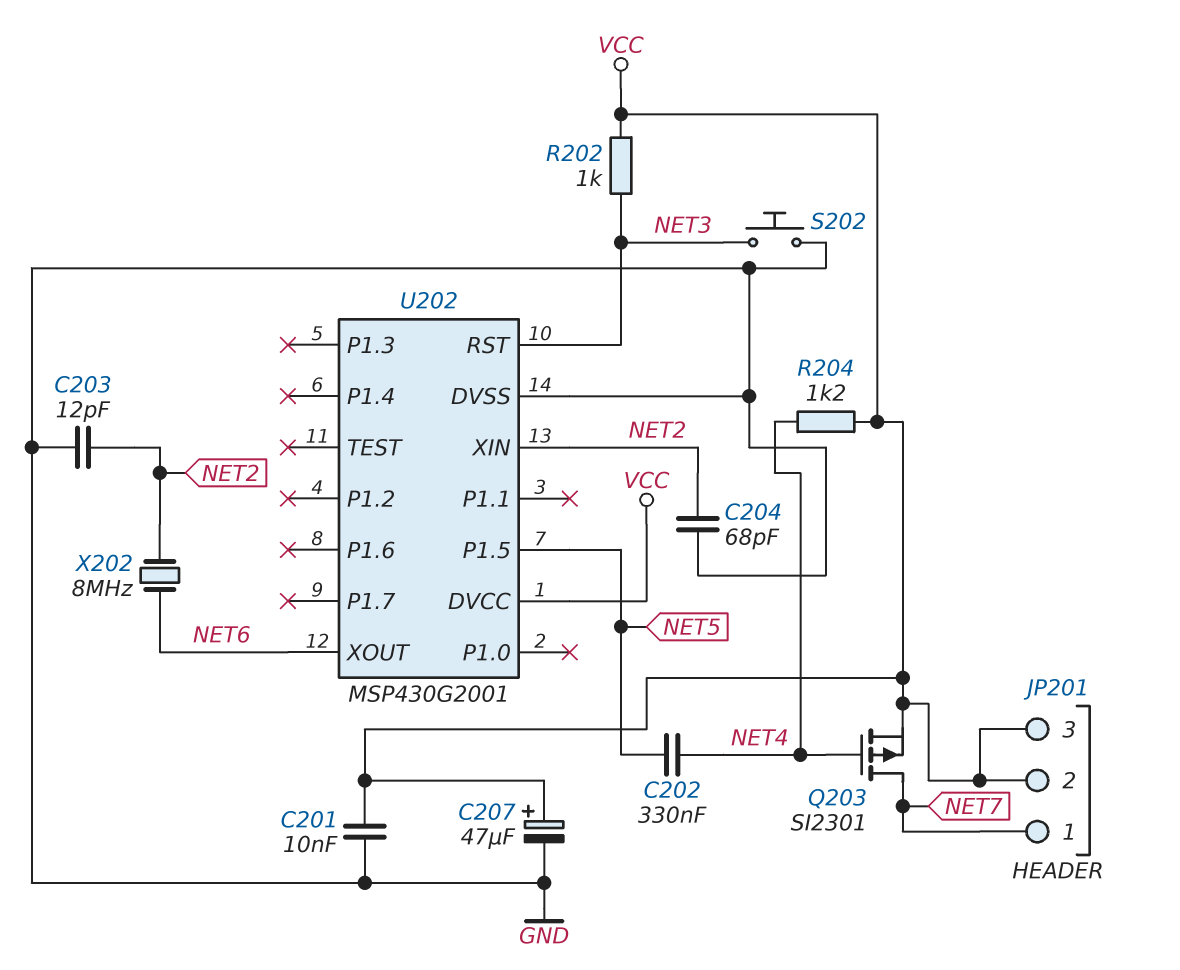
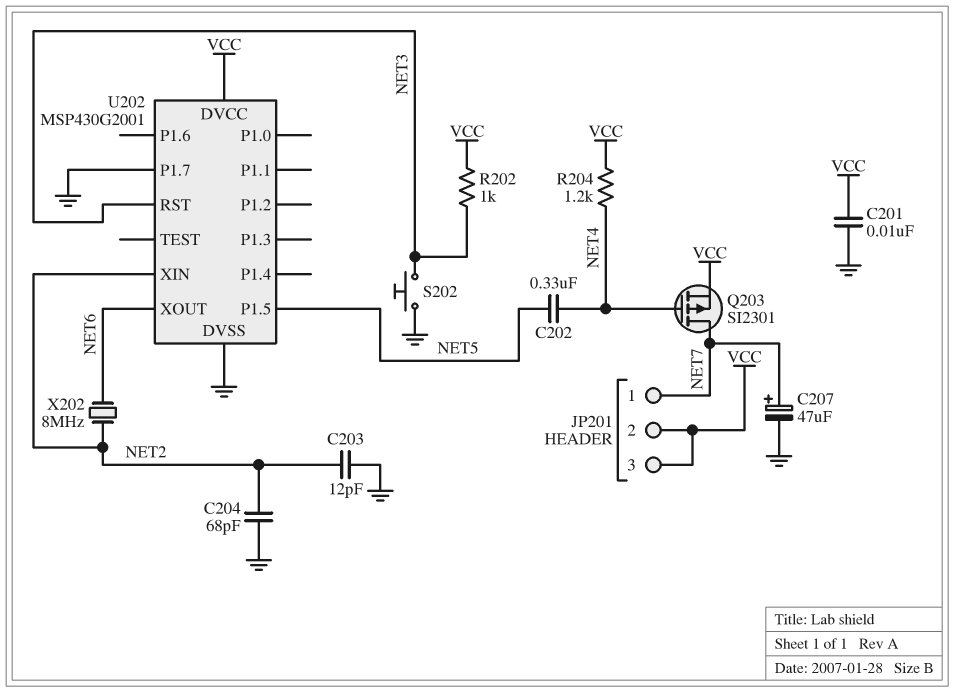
C207: 47uF (plus VCC, minus GND) -> 47uF (plus NET7, minus GND)
U202 pin P1.7: none -> GND

